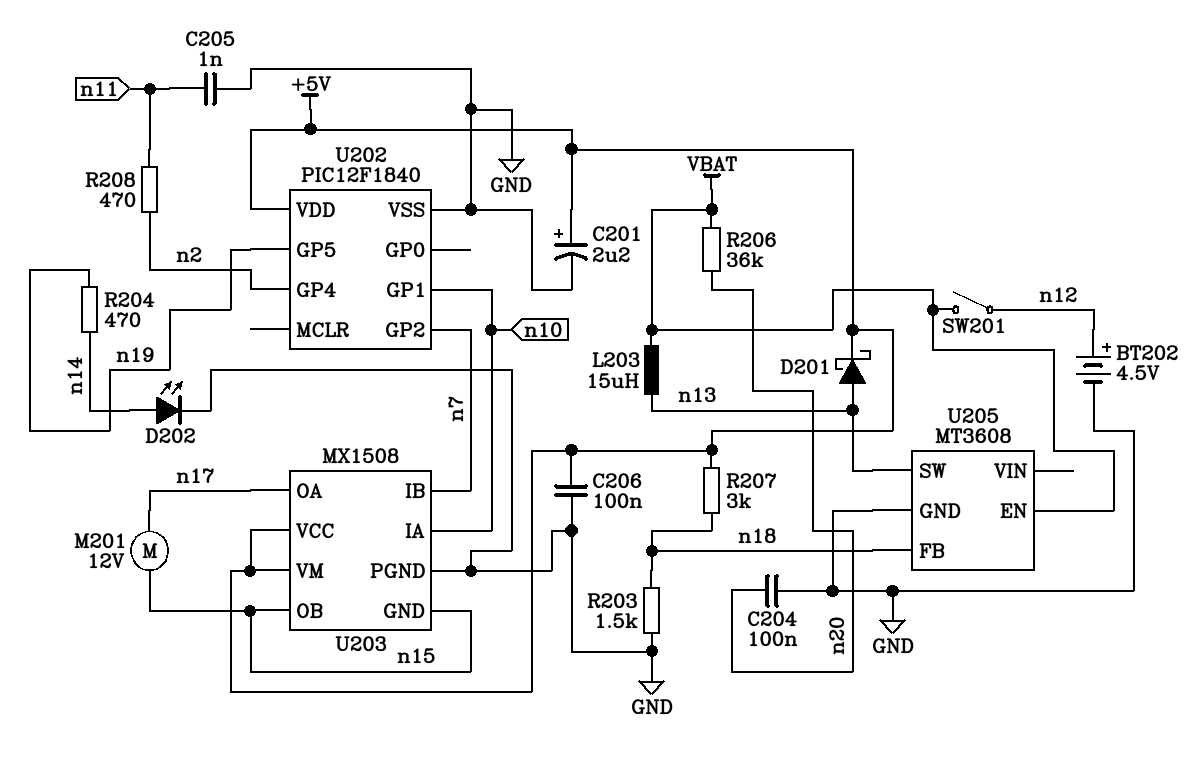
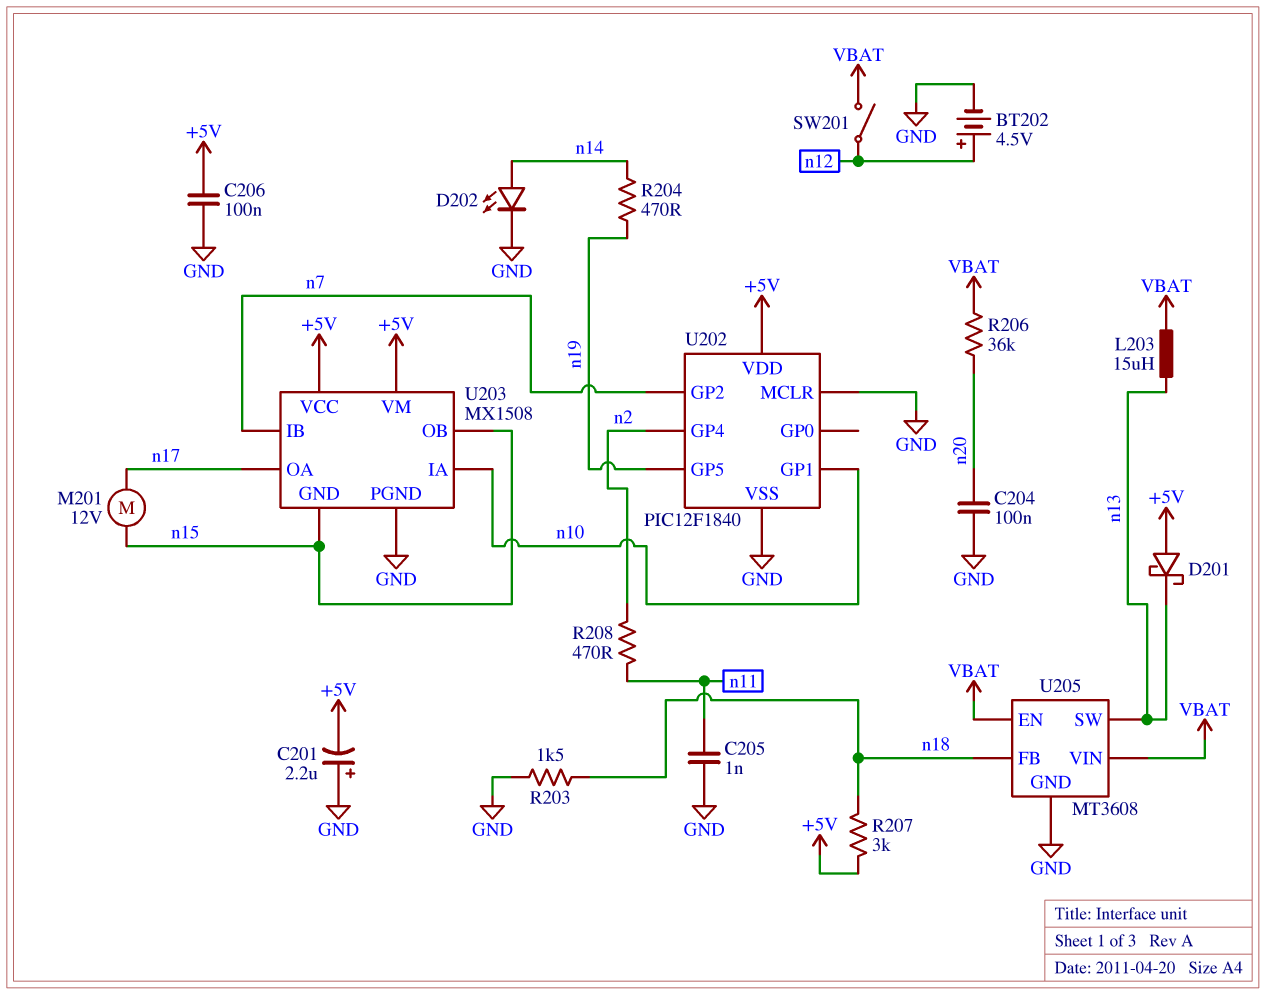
C201: 2.2uF (plus +5V, minus GND) -> 2.2uF (plus GND, minus +5V)
D201: schottky (A n13, K +5V) -> schottky (A +5V, K n13)
U202 pin MCLR: none -> GND
U205 pin VIN: none -> VBAT

